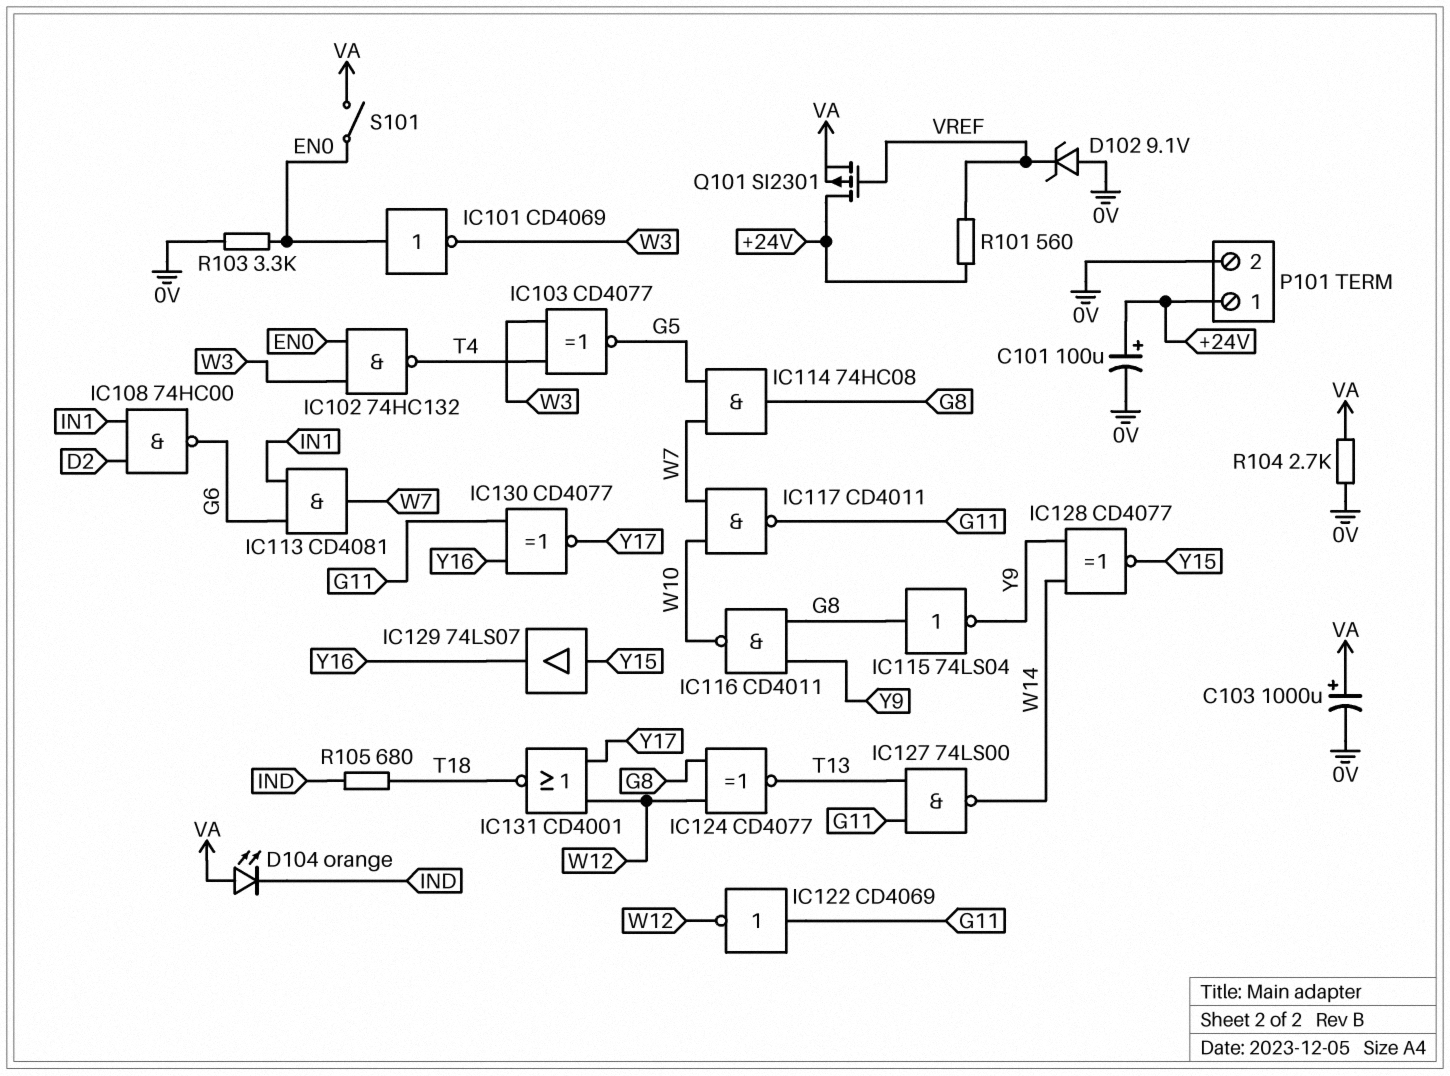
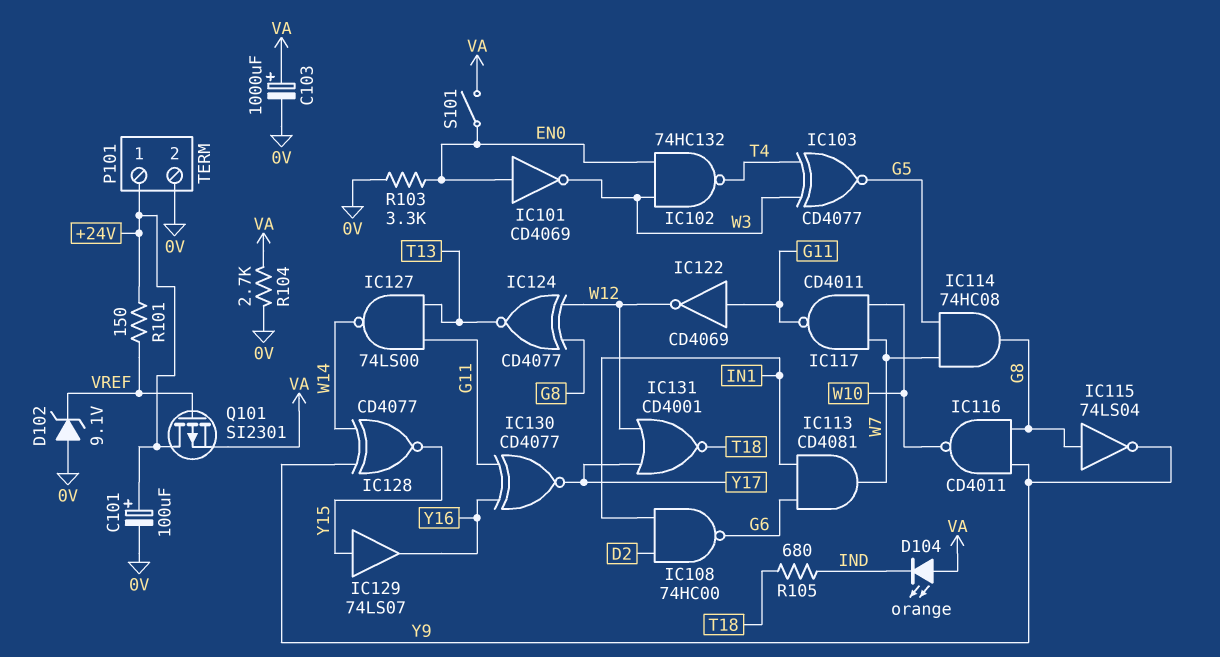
R101: 560 (+24V, VREF) -> 150 (+24V, VREF)

